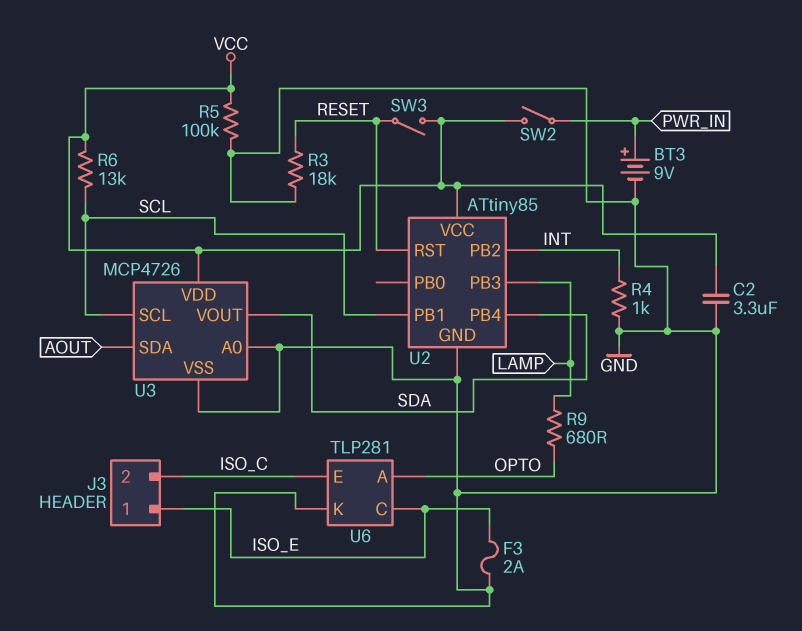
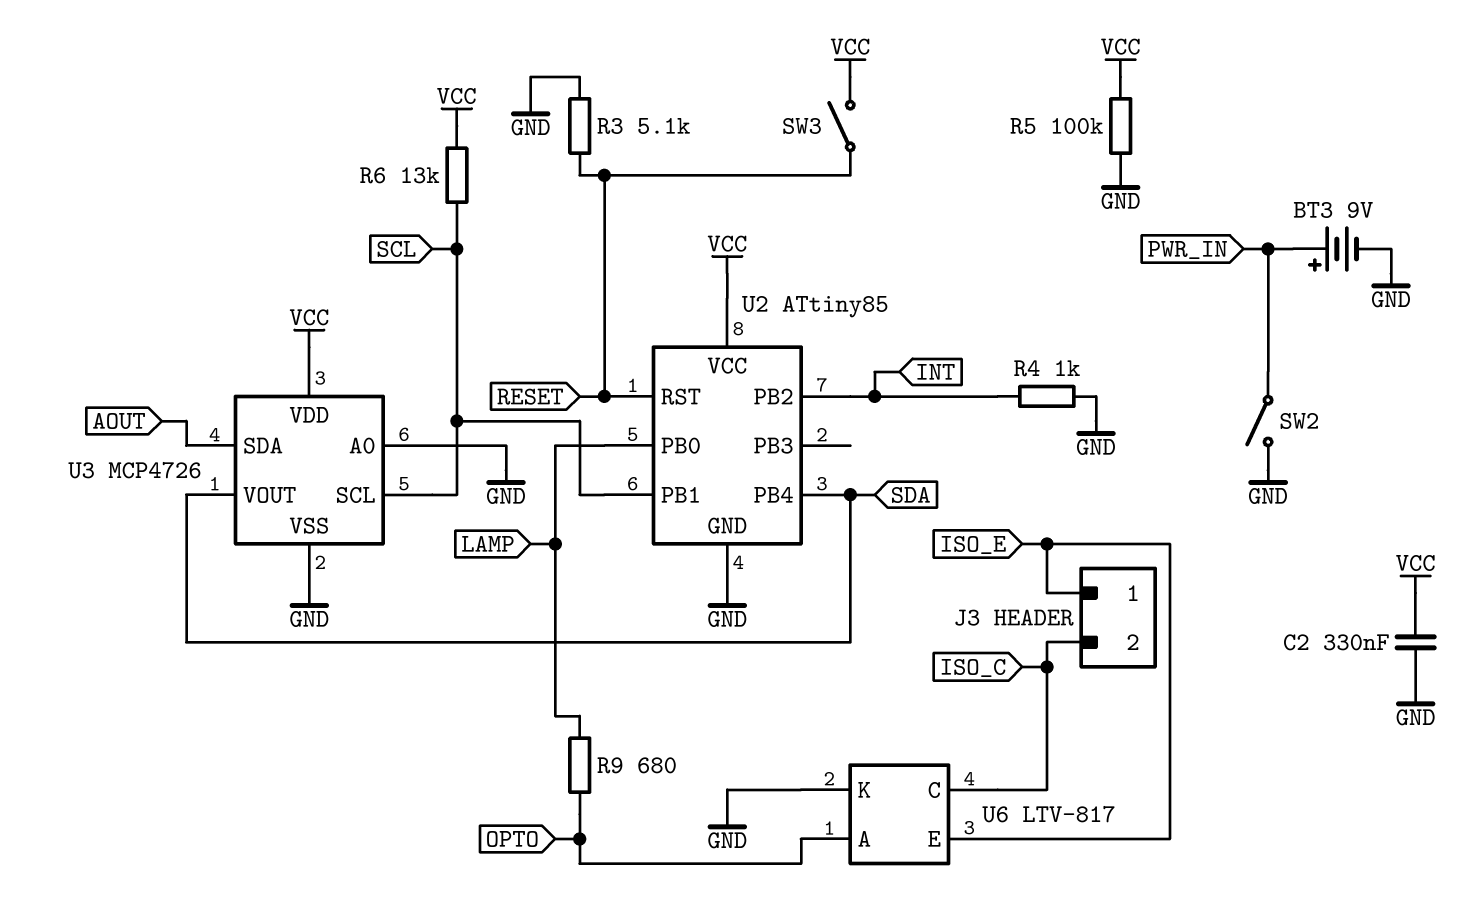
C2: 3.3uF (GND, VCC) -> 330nF (GND, VCC)
F3: 2A (GND, ISO_E) -> none
R3: 18k (GND, RESET) -> 5.1k (GND, RESET)
SW2: switch (PWR_IN, VCC) -> switch (GND, PWR_IN)
U2 pin PB0: none -> LAMP
U2 pin PB3: LAMP -> none
U6: TLP281 -> LTV-817
U6 pin C: ISO_E -> ISO_C
U6 pin E: ISO_C -> ISO_E

